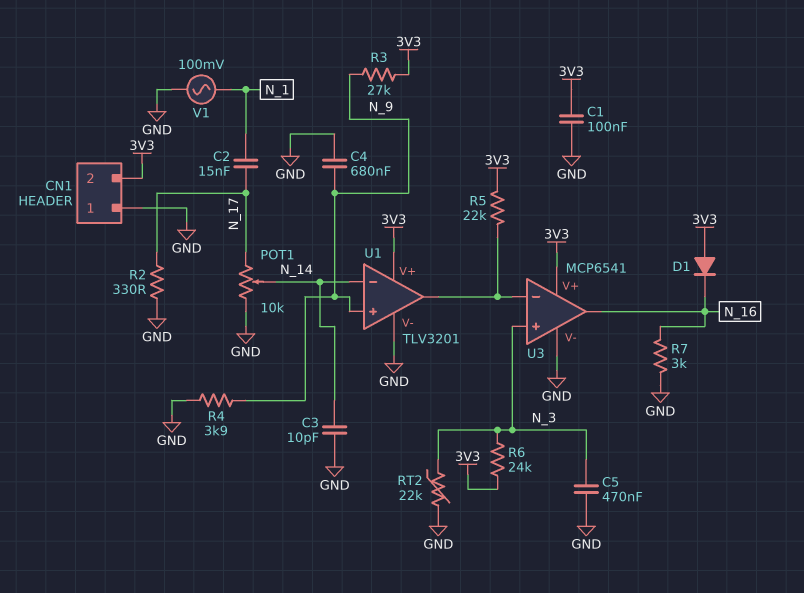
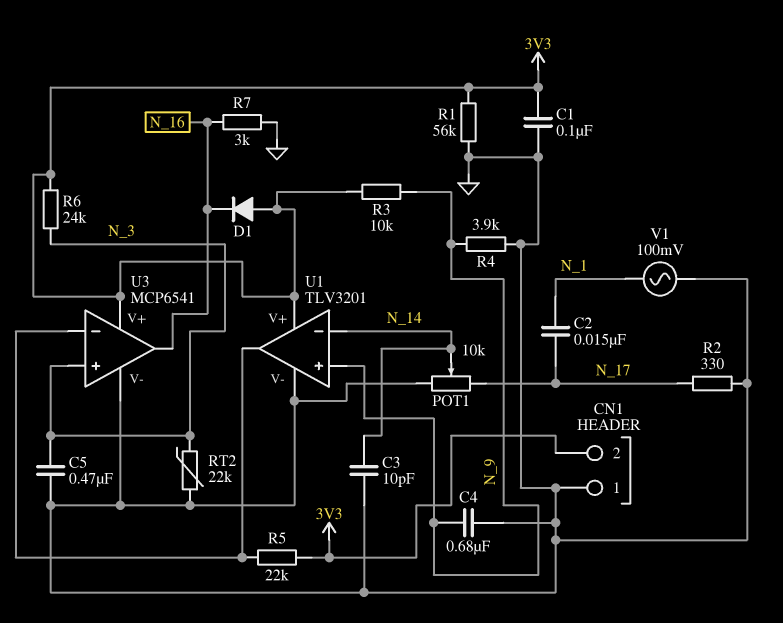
R1: none -> 56k (3V3, GND)
R3: 27k (3V3, N_9) -> 10k (3V3, N_9)

